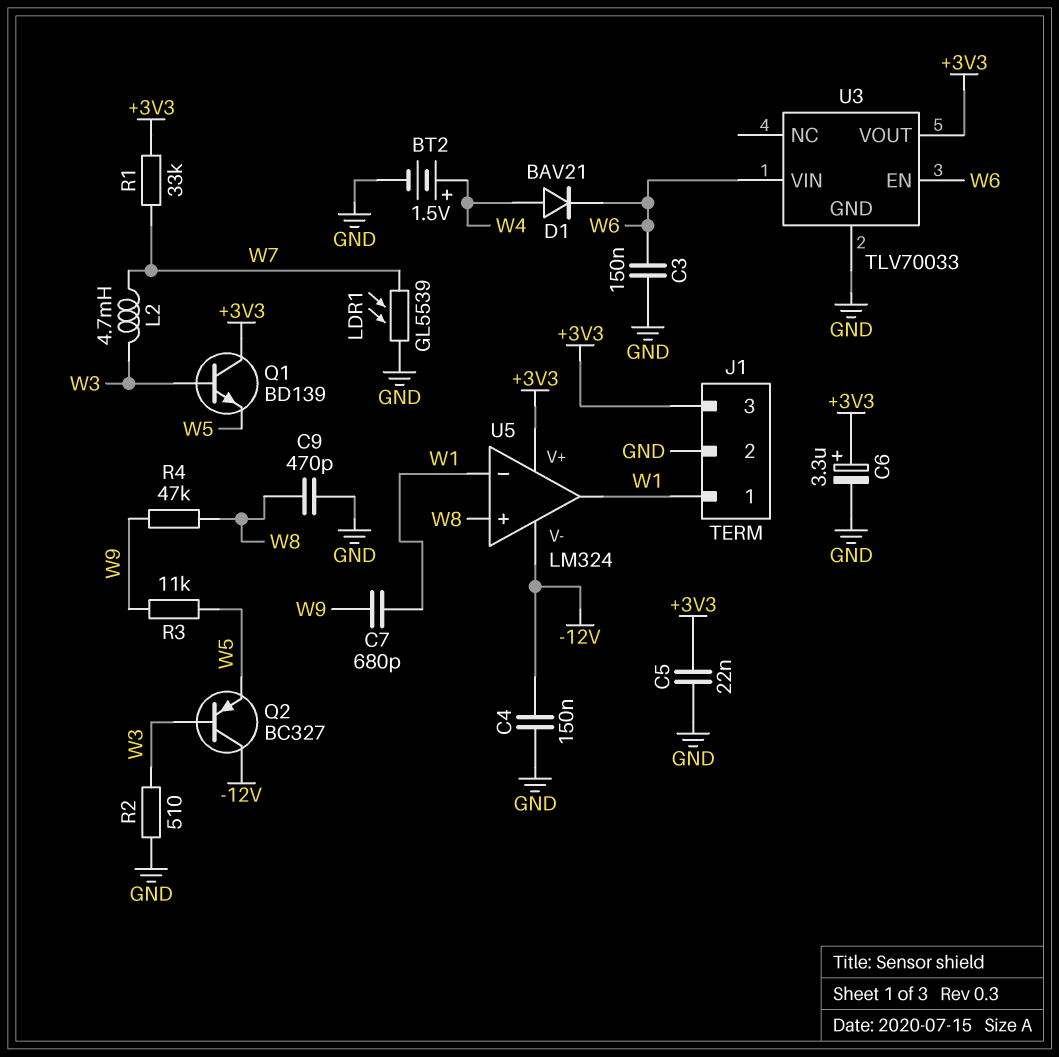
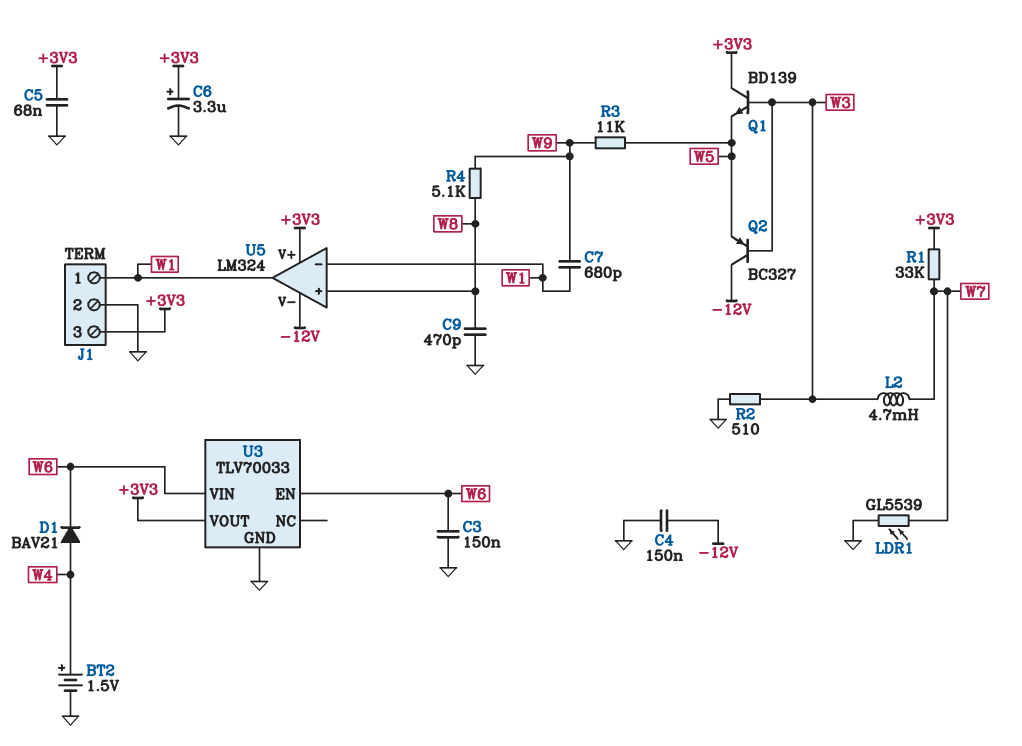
C5: 22nF (+3V3, GND) -> 68nF (+3V3, GND)
R4: 47k (W8, W9) -> 5.1k (W8, W9)

